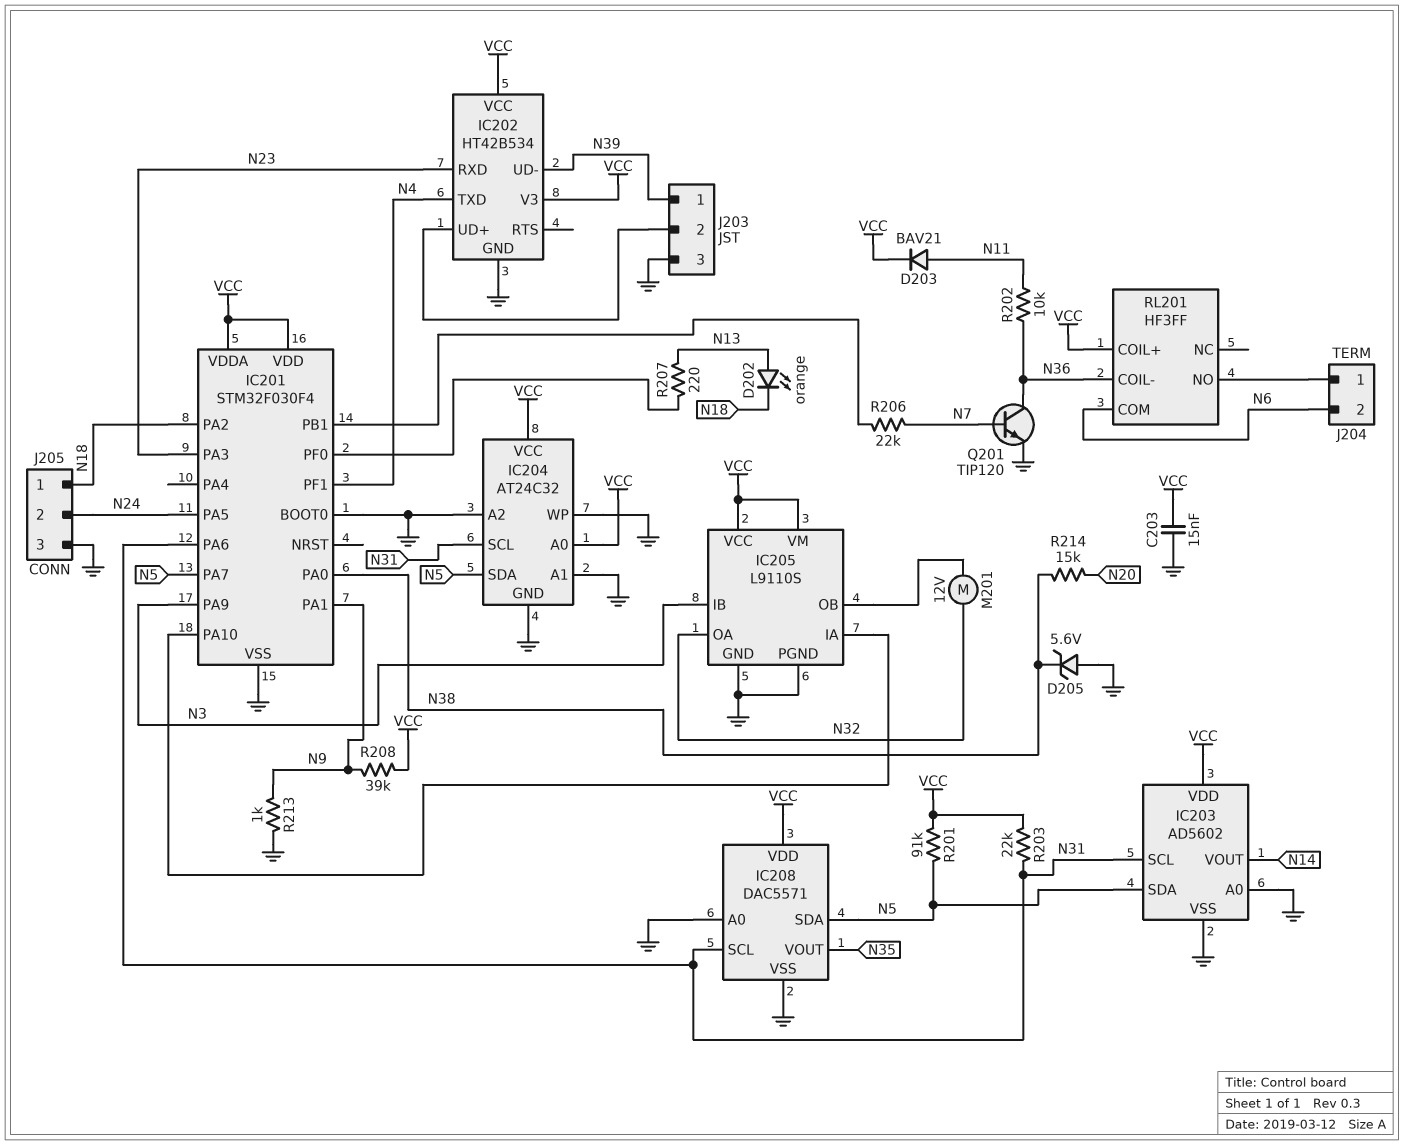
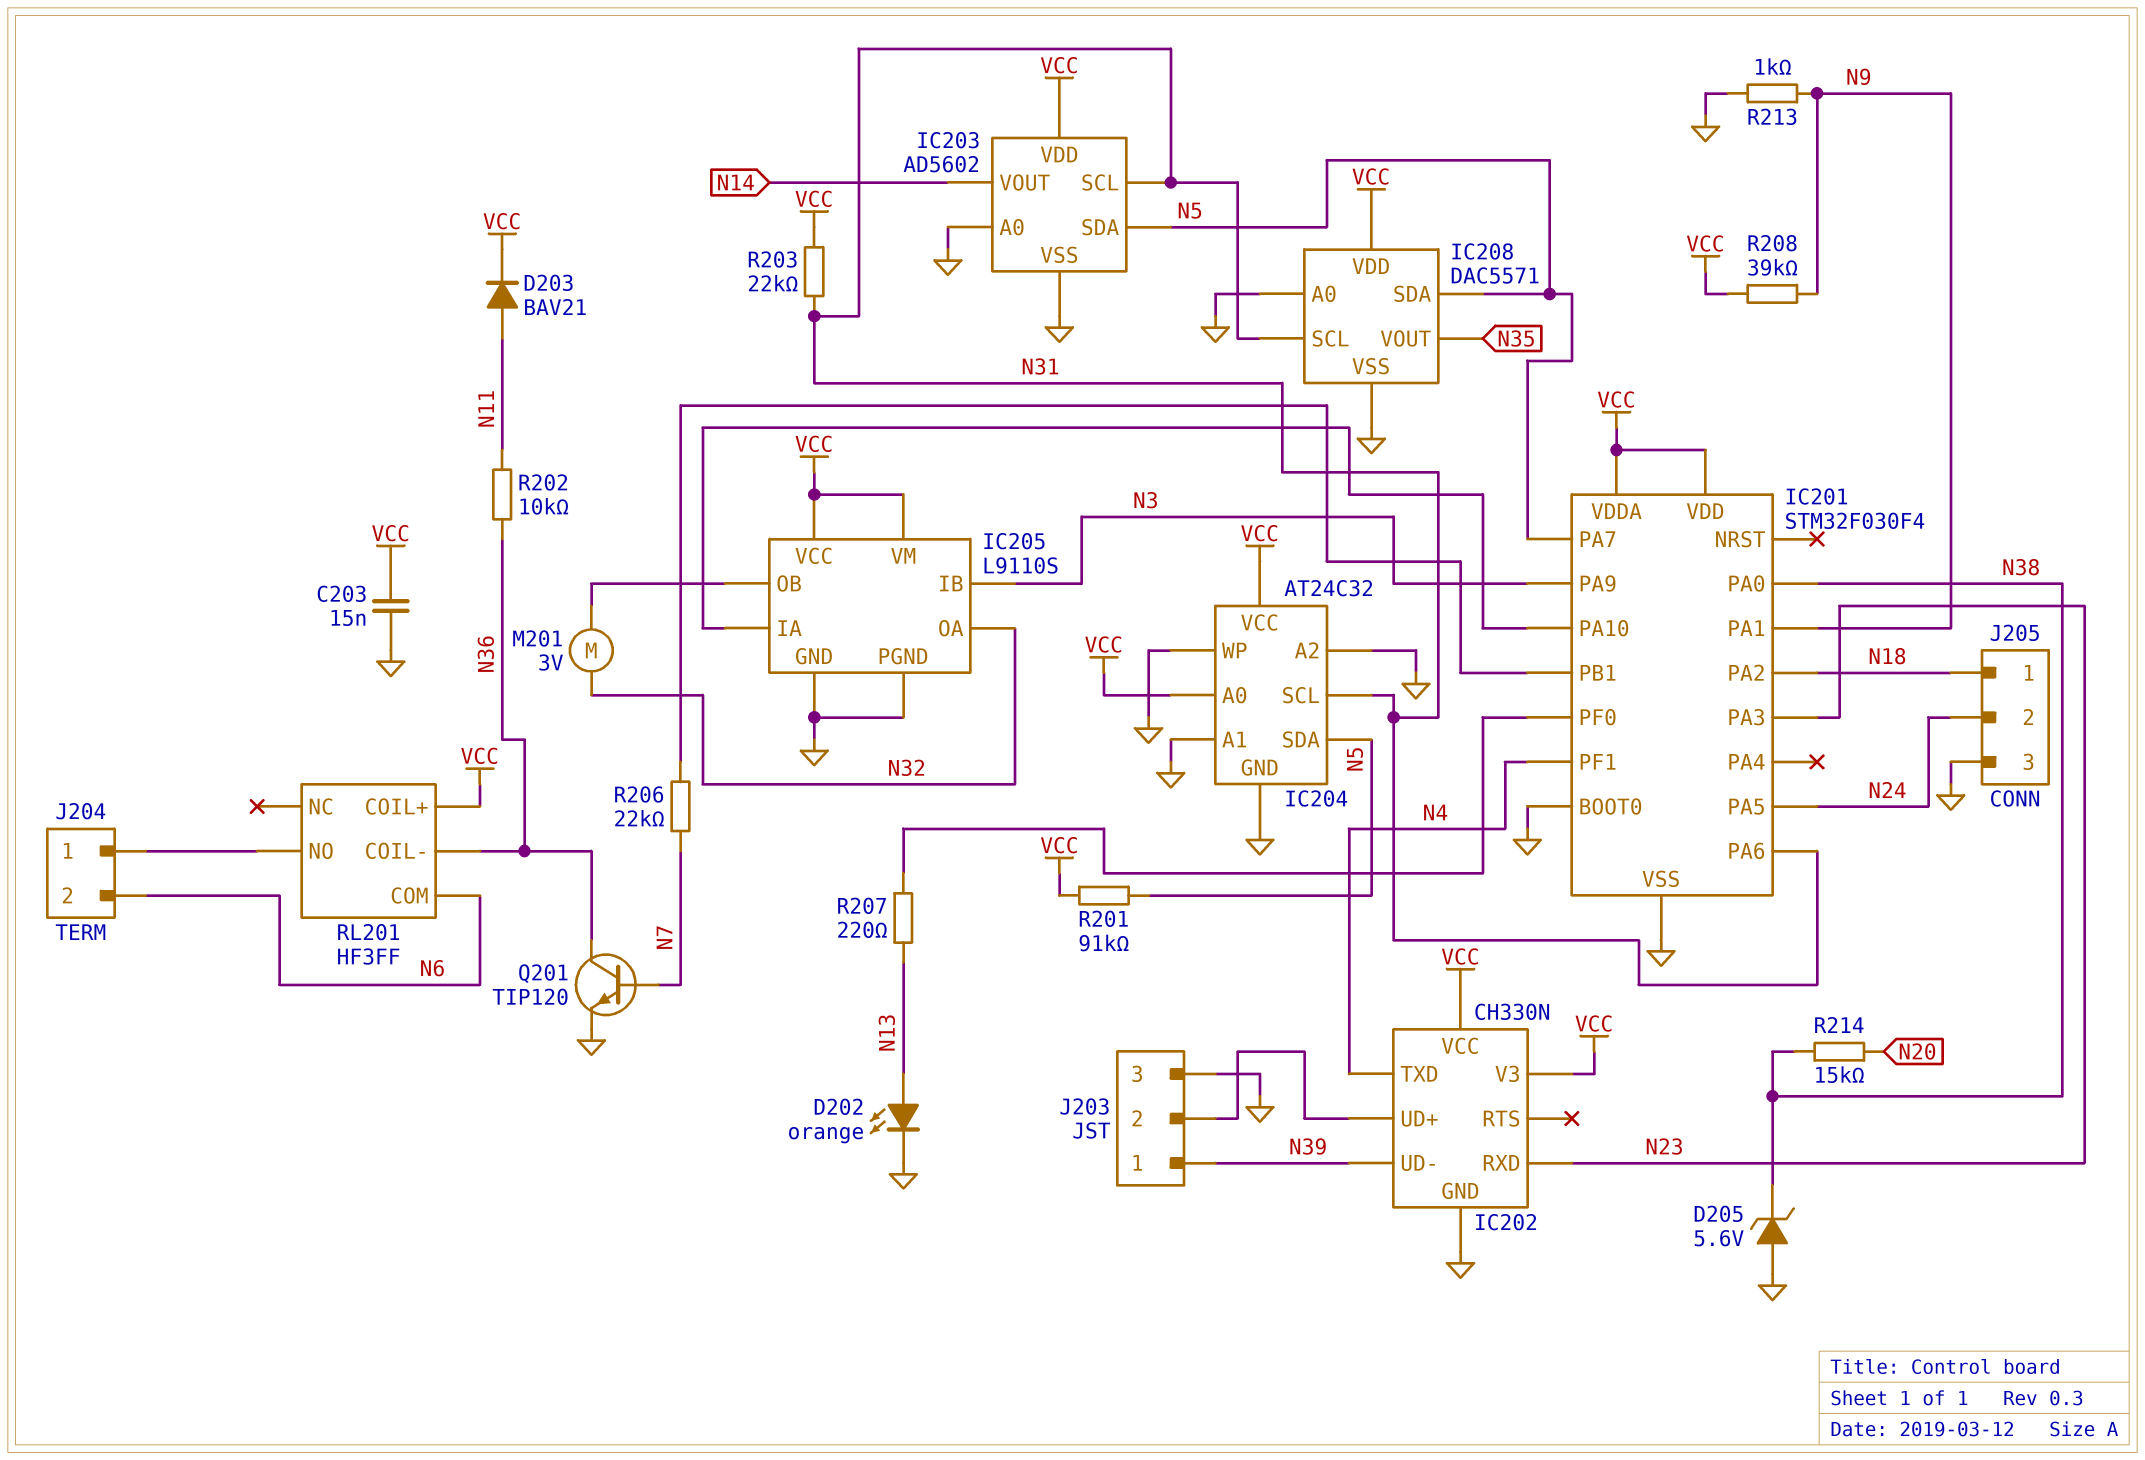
D202: LED orange (A N13, K N18) -> LED orange (A N13, K GND)
IC202: HT42B534 -> CH330N
M201: motor 12V (IC205/OB, N32) -> motor 3V (IC205/OB, N32)

